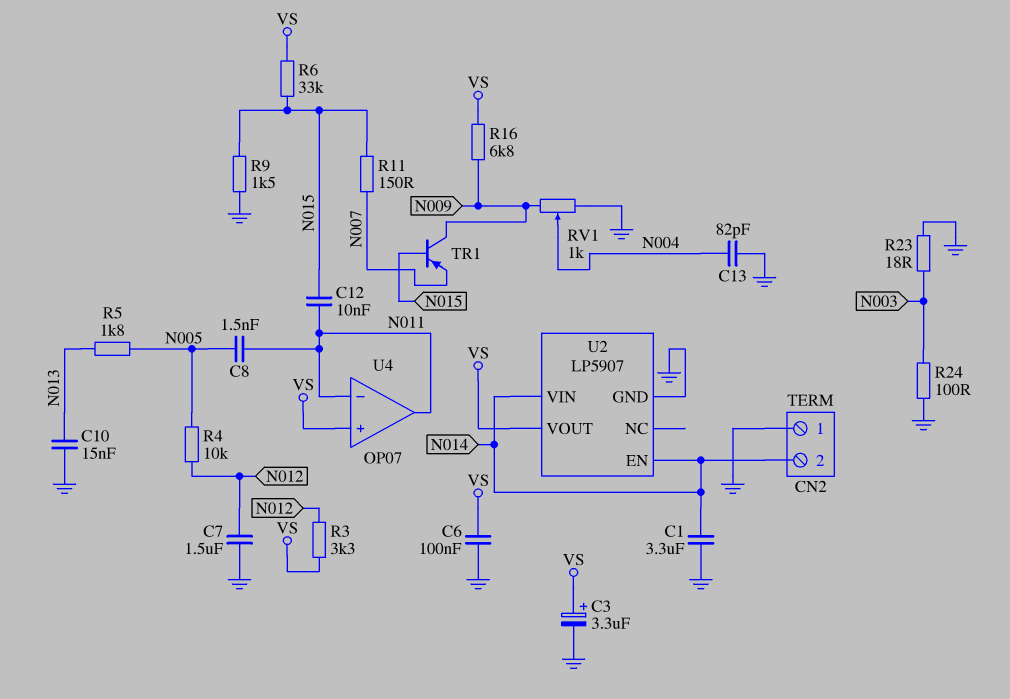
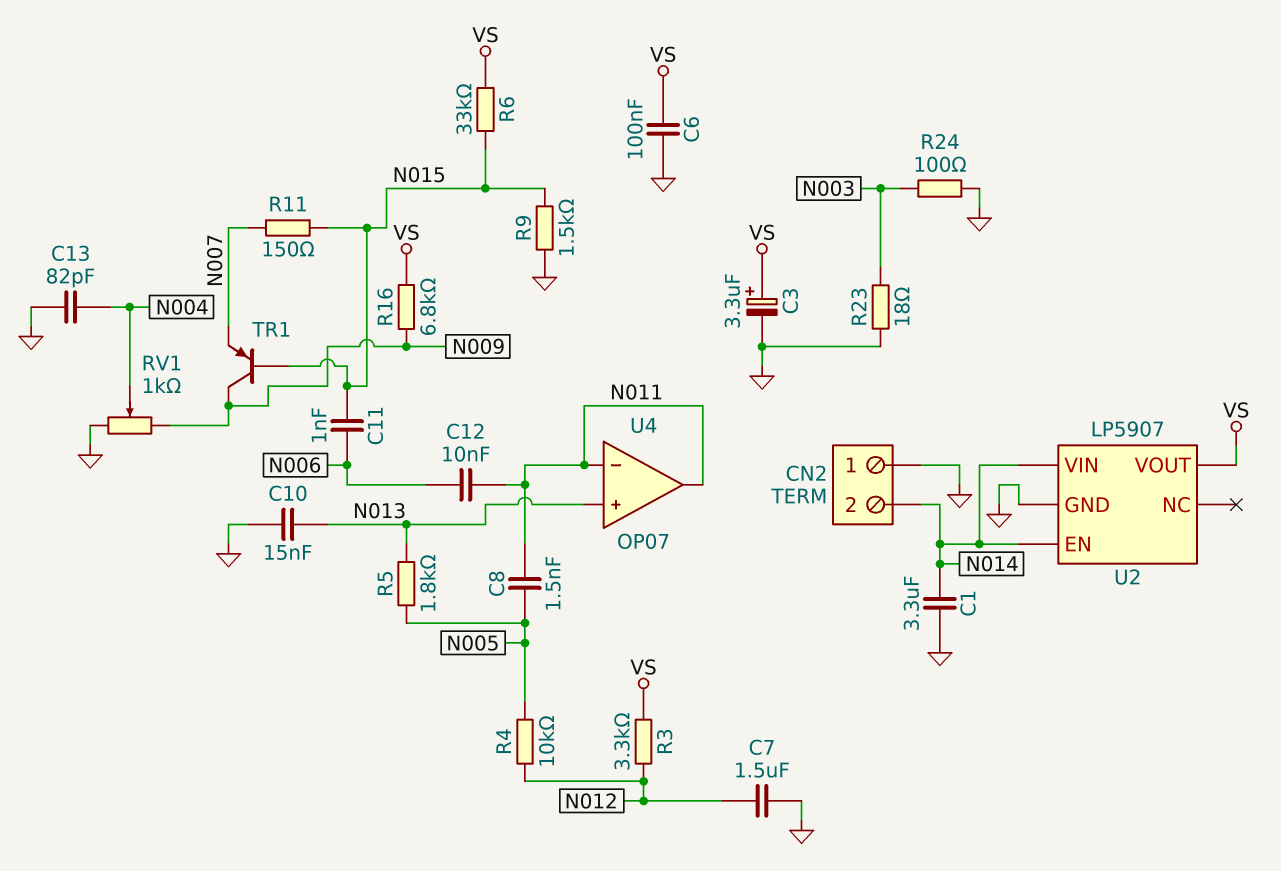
C11: none -> 1nF (N006, N015)
C12: 10nF (N011, N015) -> 10nF (N006, N011)
U4 pin in+: VS -> N013

